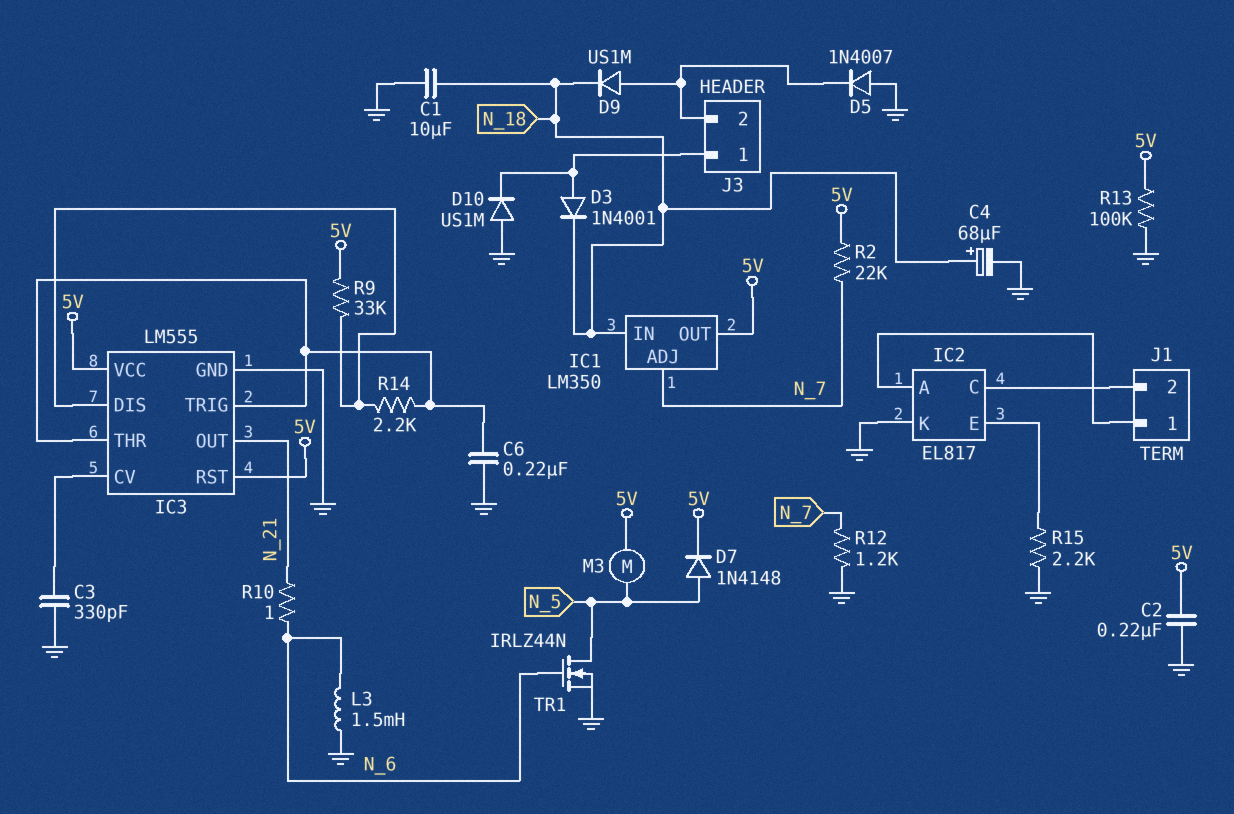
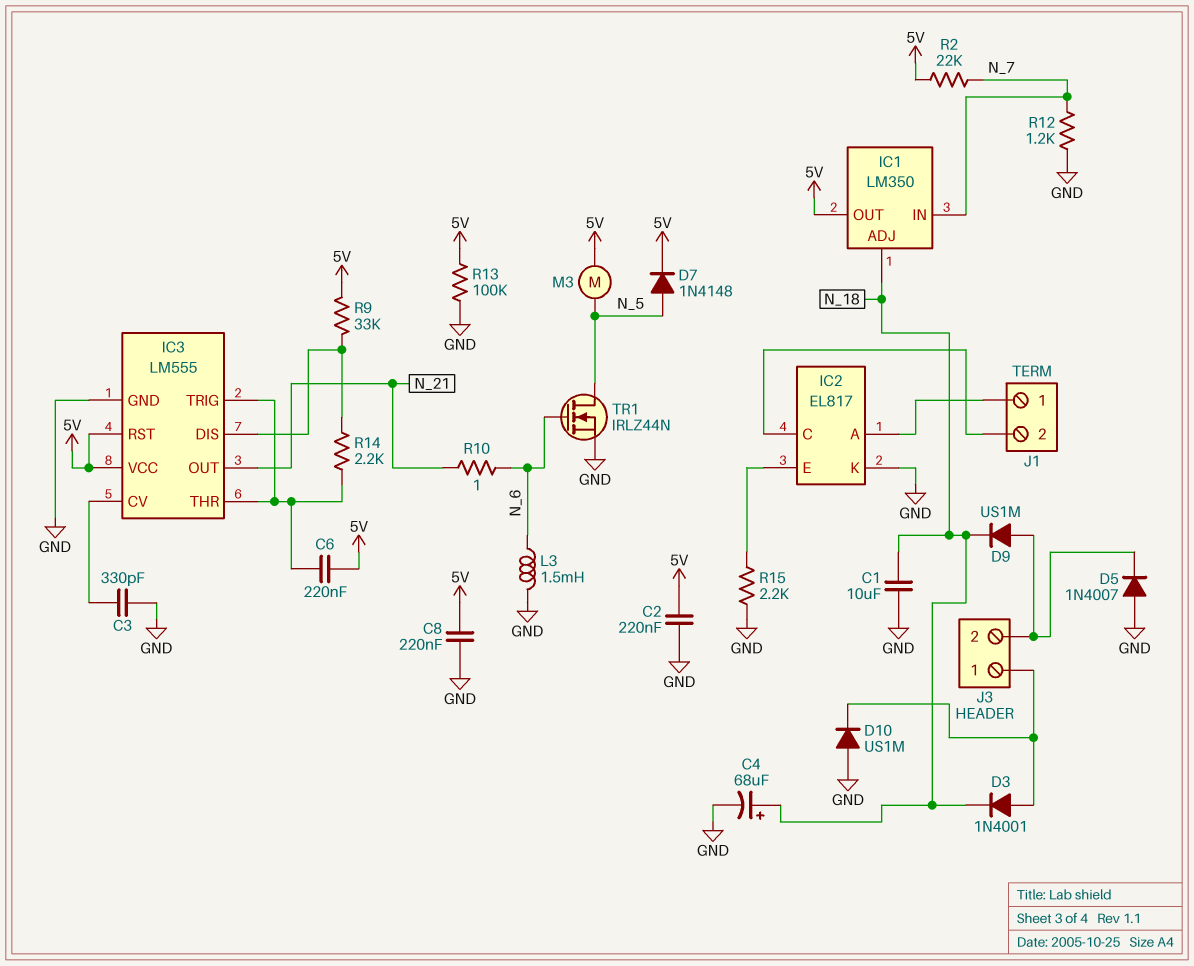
C6: 220nF (GND, IC3/THR) -> 220nF (5V, IC3/THR)
C8: none -> 220nF (5V, GND)
IC1 pin ADJ: N_7 -> N_18
IC1 pin IN: N_18 -> N_7

